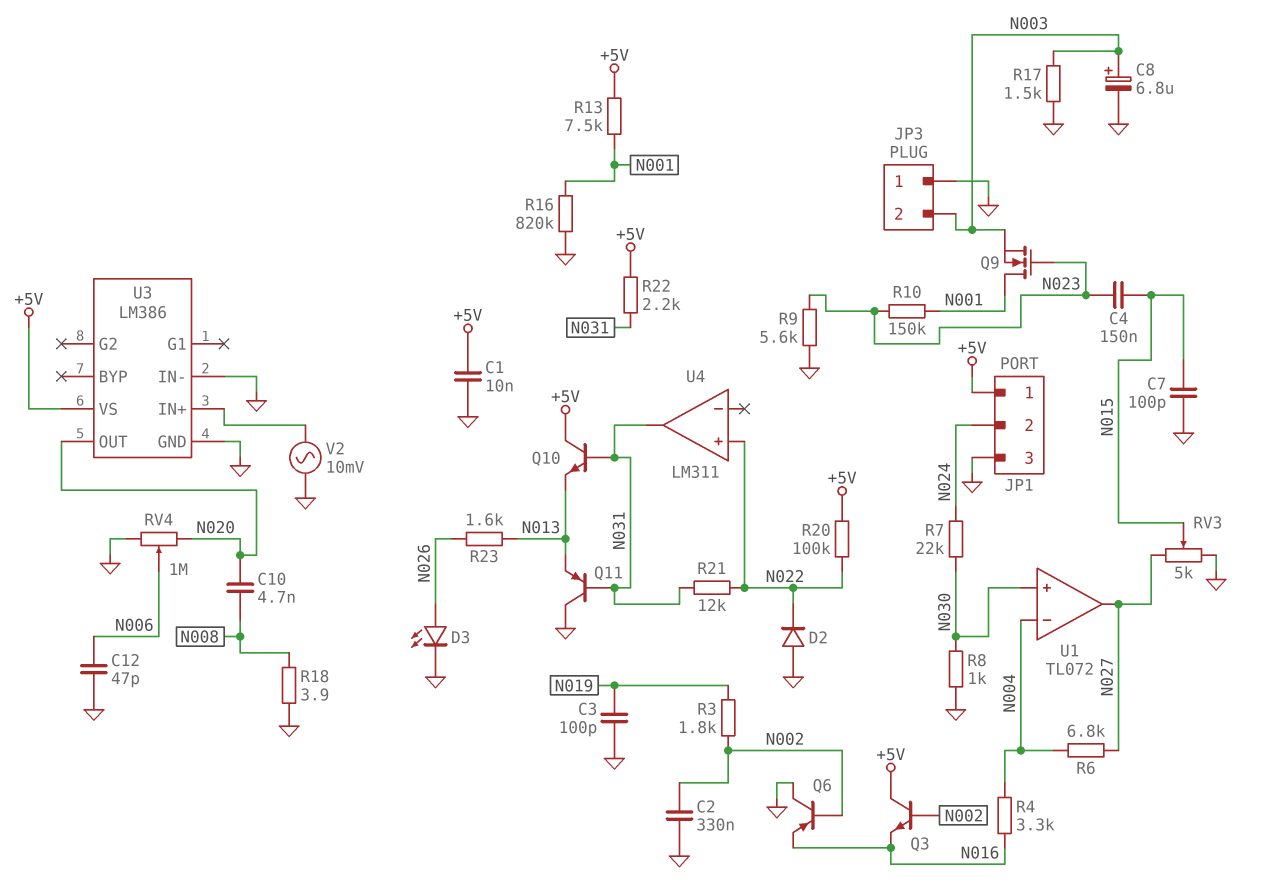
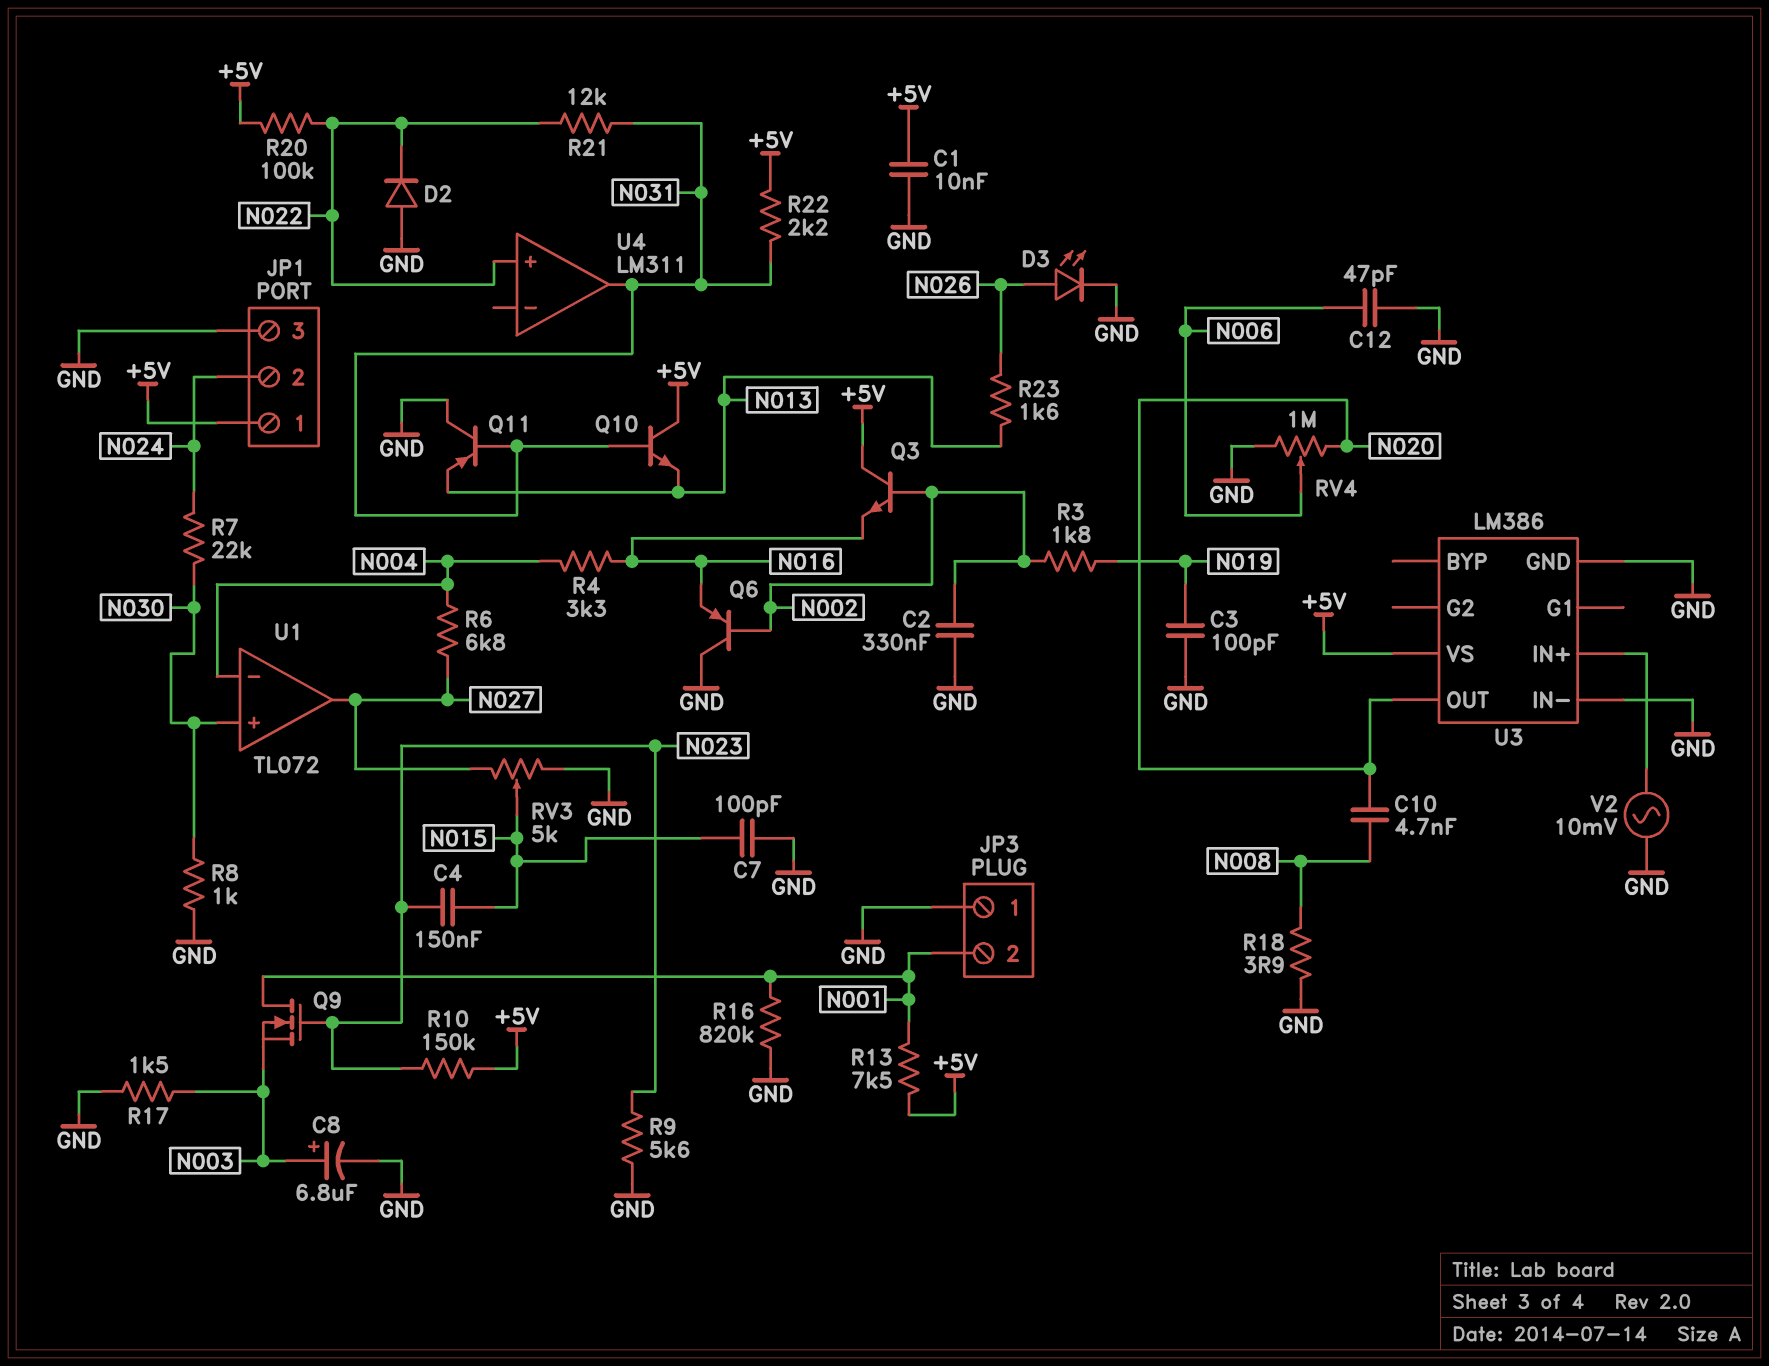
JP3 pin 2: N003 -> N001
R10: 150k (N001, N023) -> 150k (+5V, N023)

